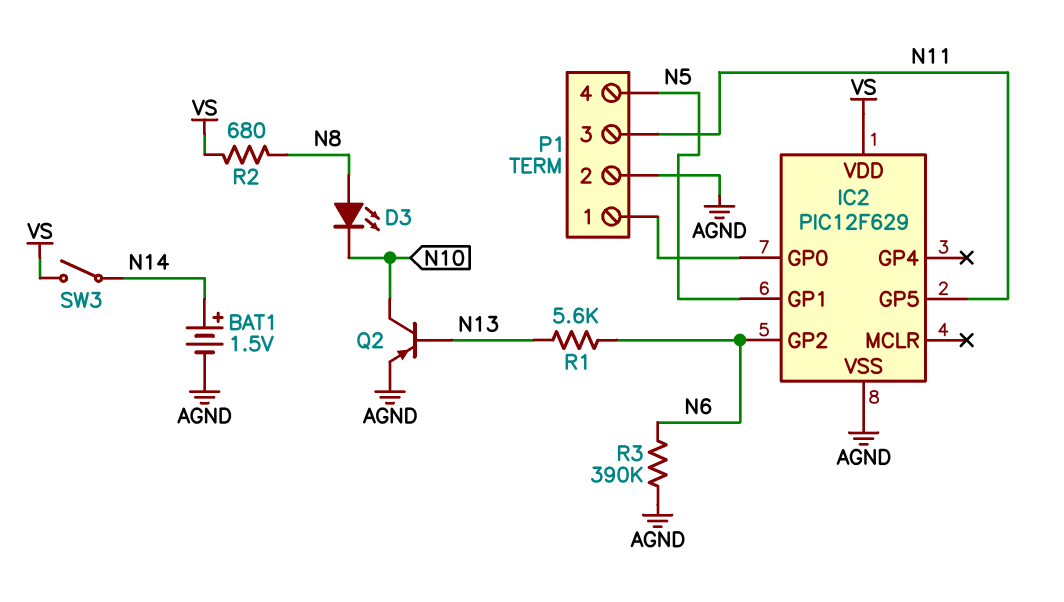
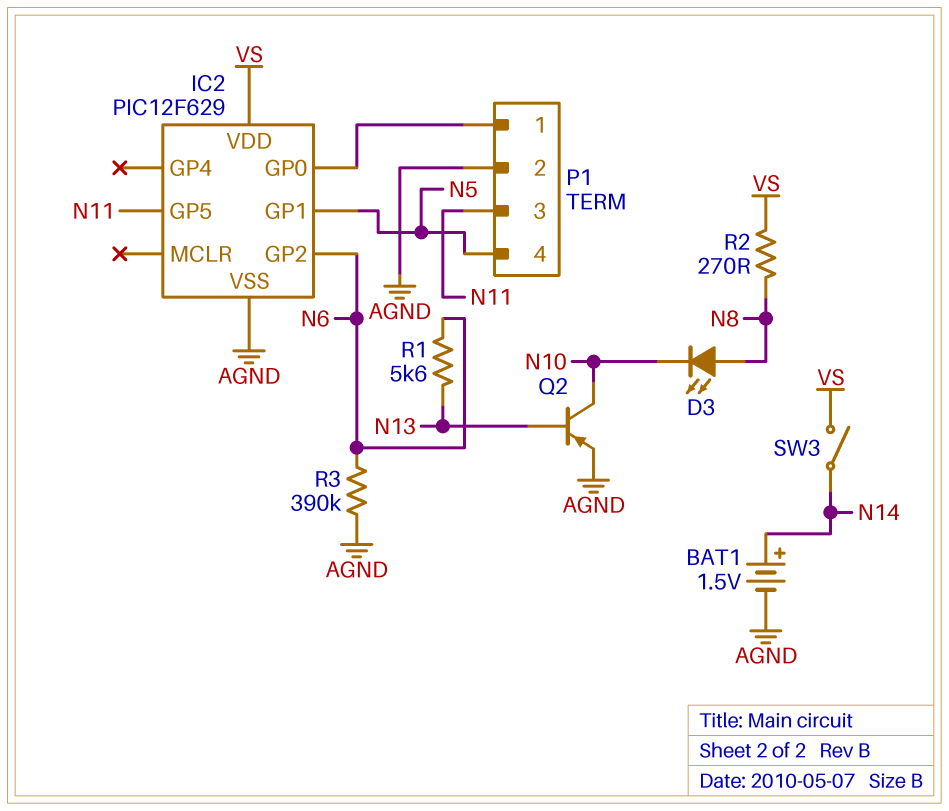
R2: 680 (N8, VS) -> 270 (N8, VS)

